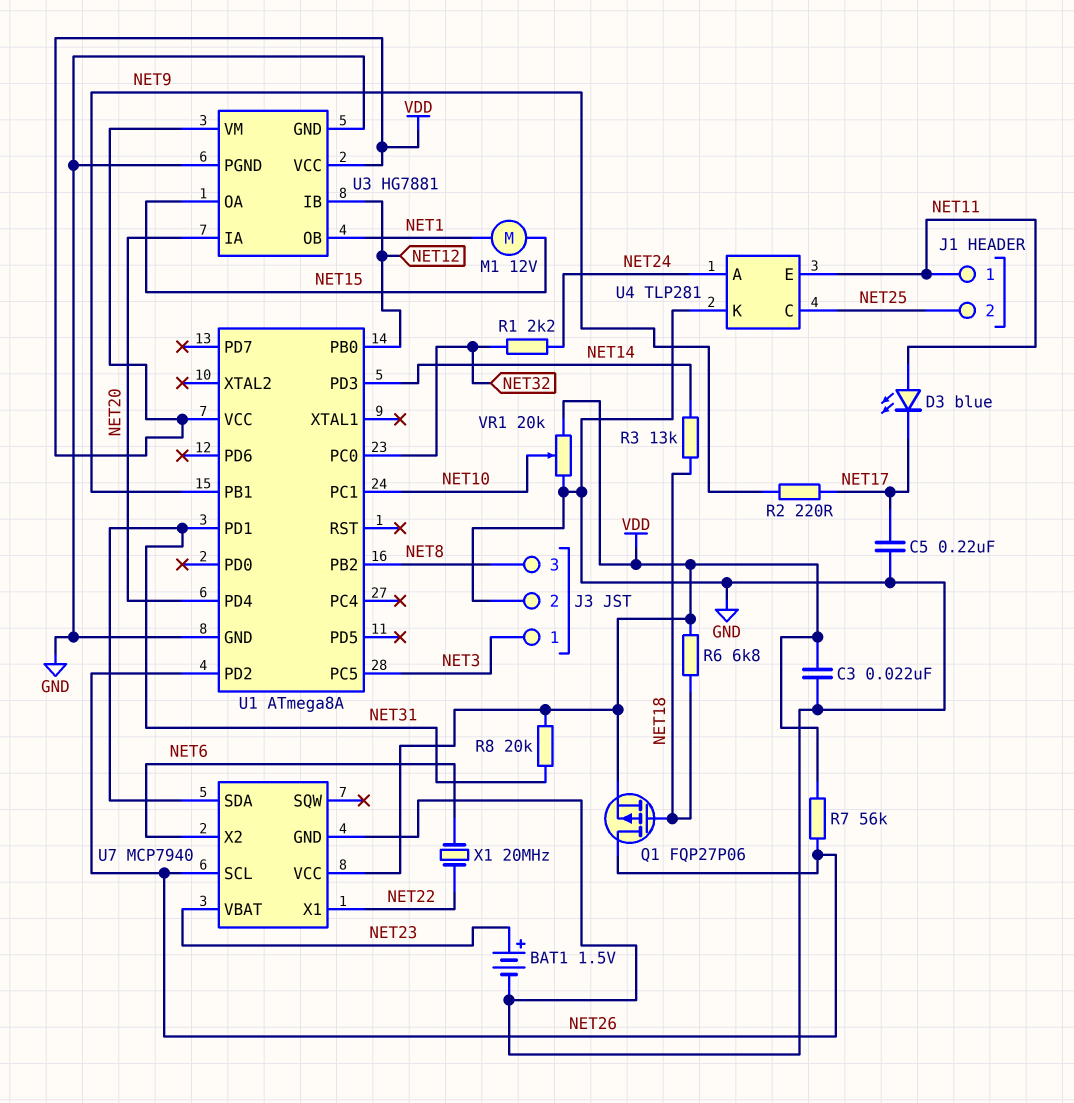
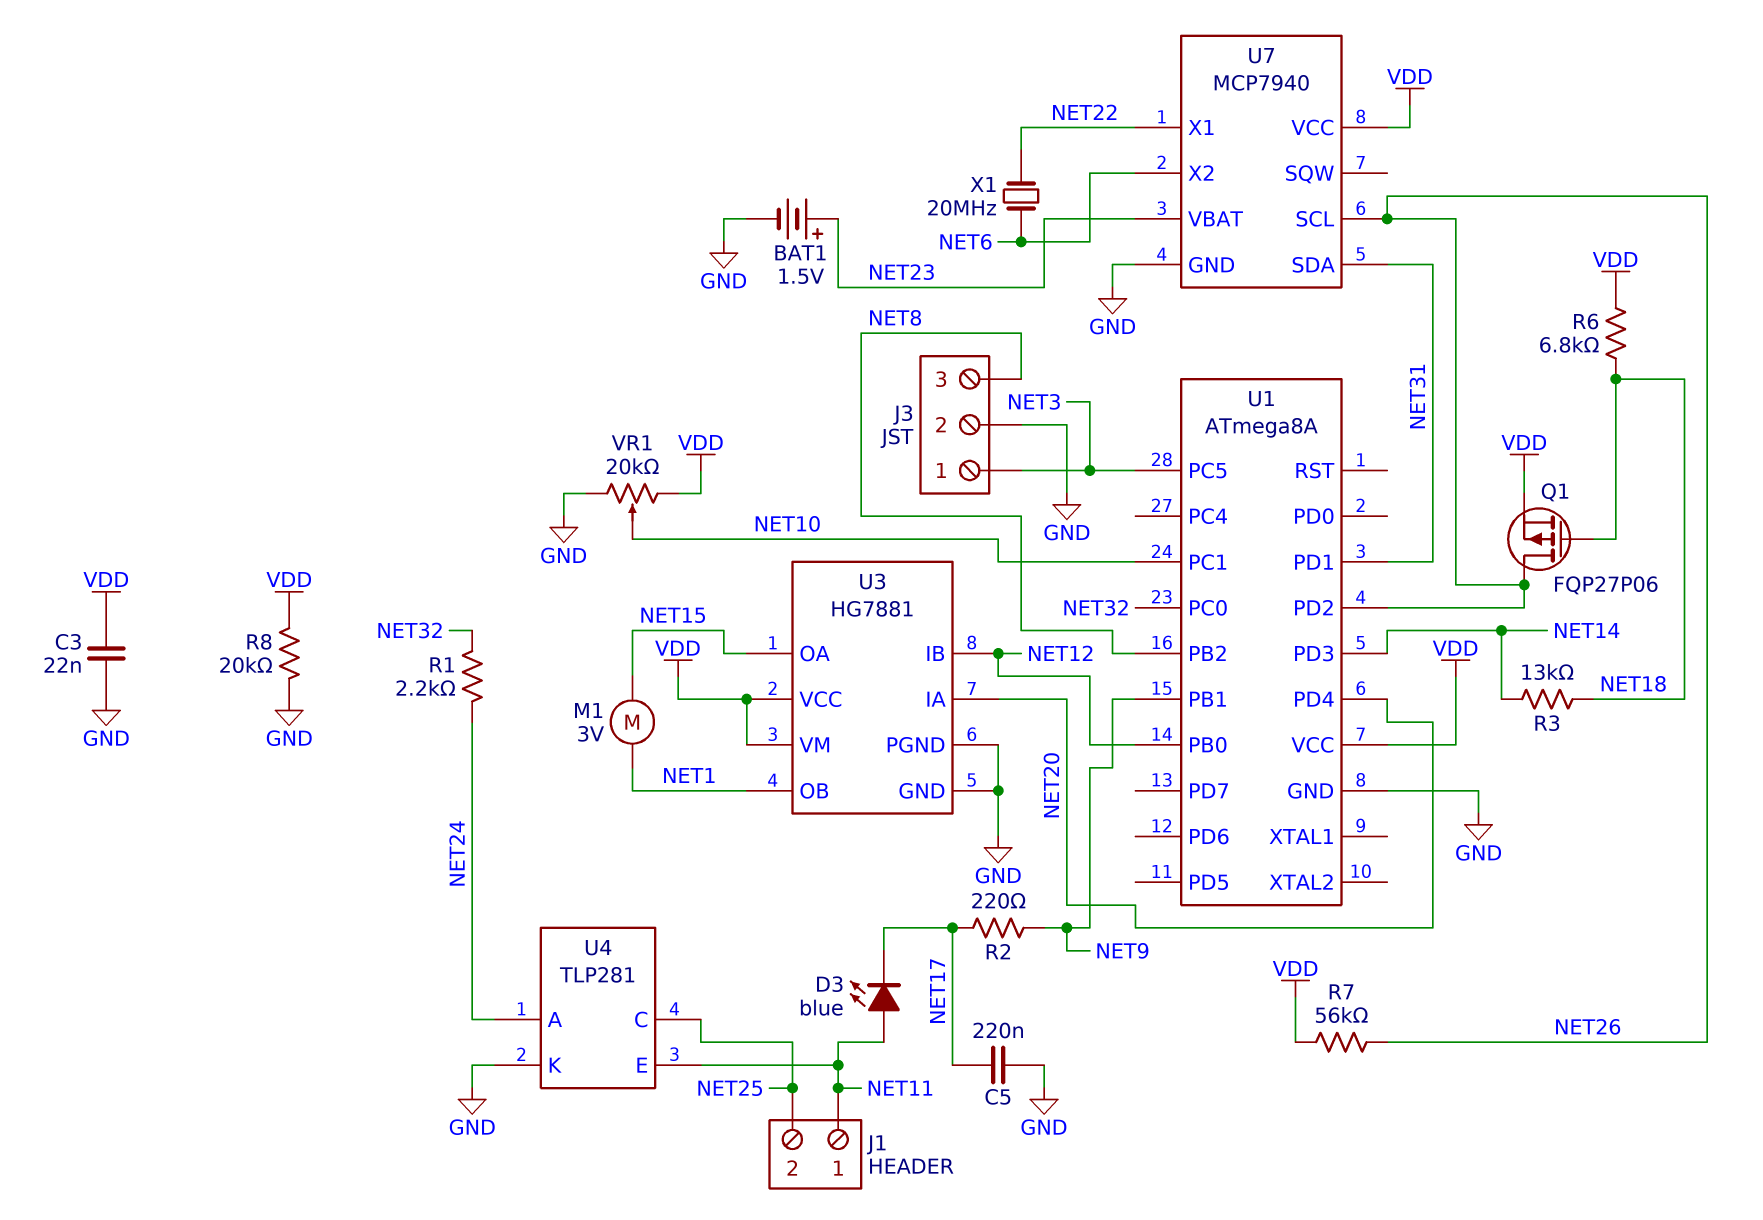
M1: motor 12V (NET1, NET15) -> motor 3V (NET1, NET15)
R8: 20k (NET31, VDD) -> 20k (GND, VDD)

